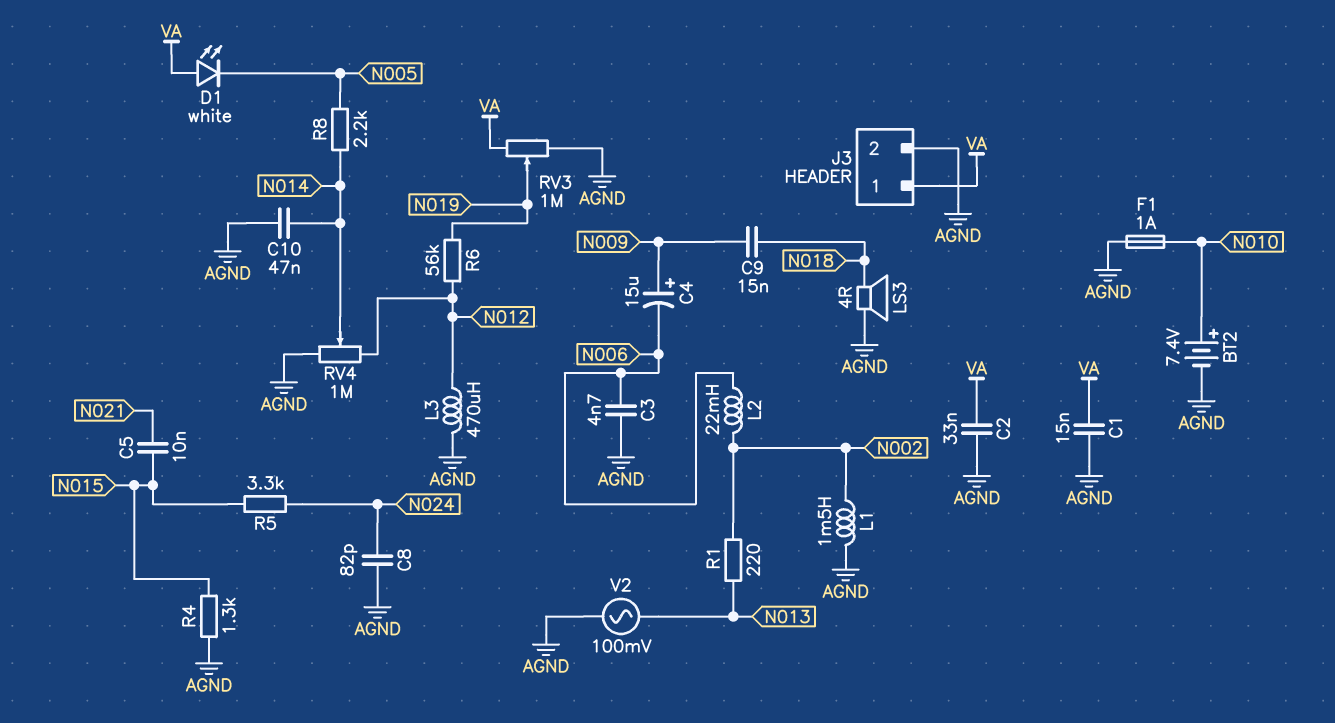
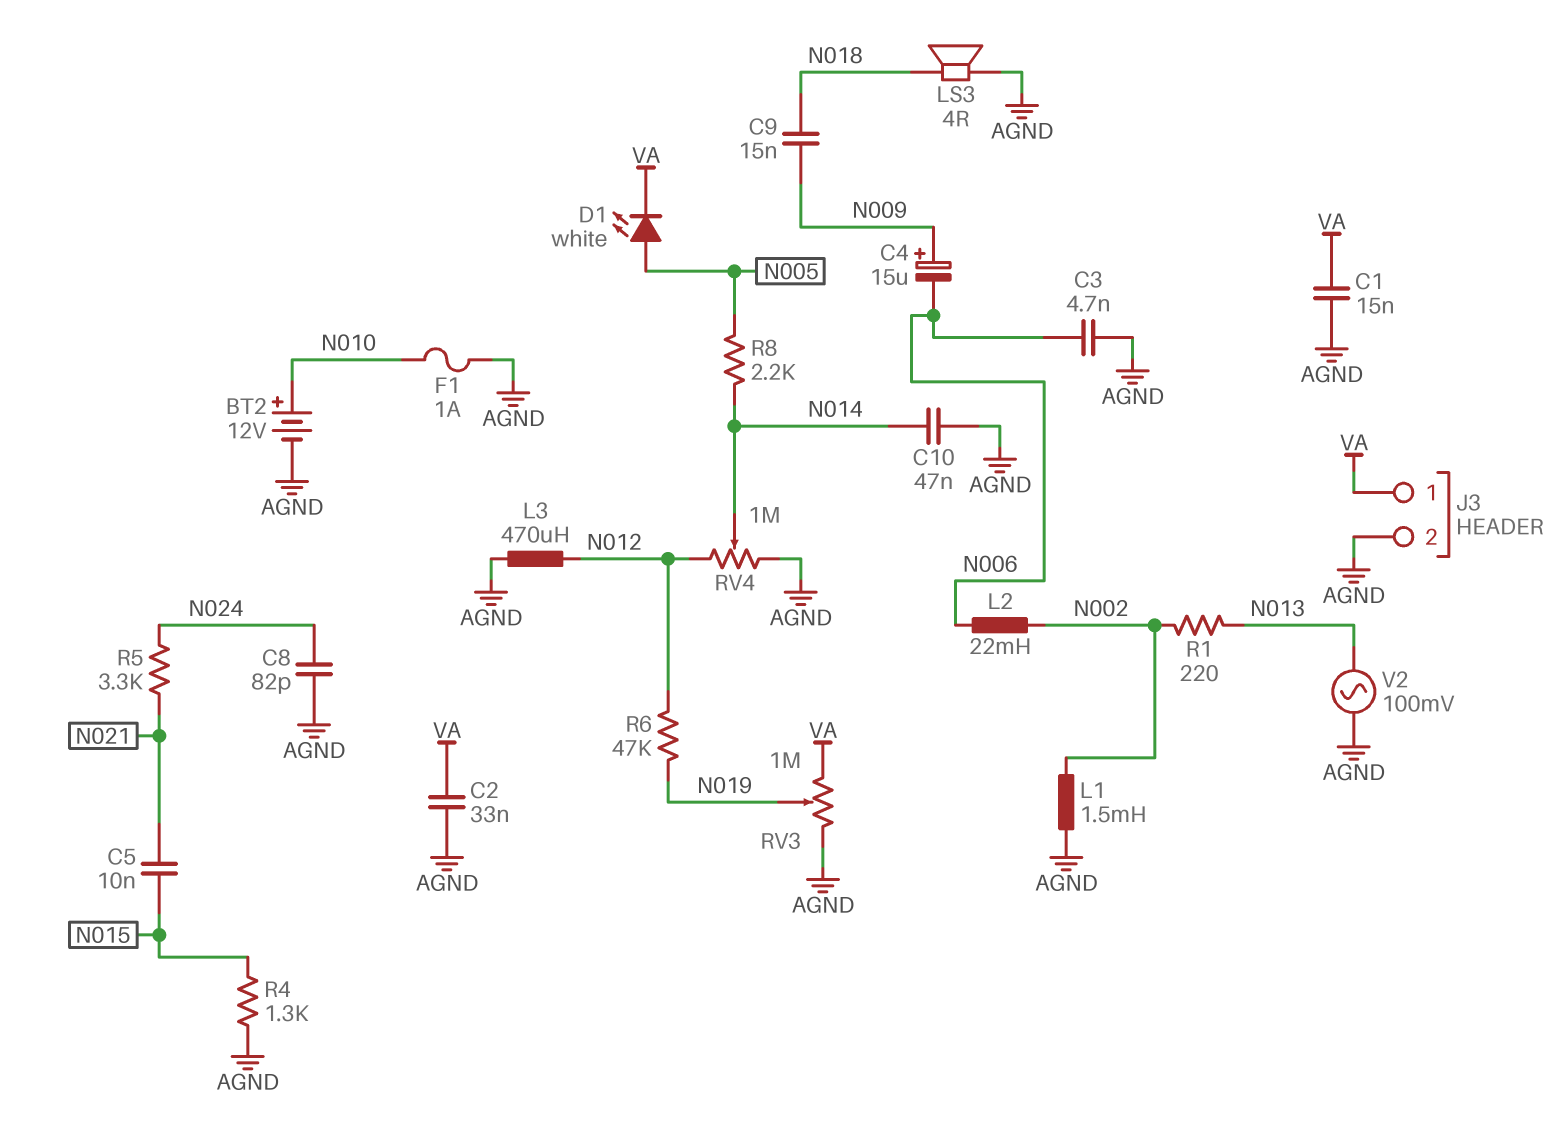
BT2: 7.4V (plus N010, minus AGND) -> 12V (plus N010, minus AGND)
D1: LED white (A VA, K N005) -> LED white (A N005, K VA)
R5: 3.3k (N015, N024) -> 3.3k (N021, N024)
R6: 56k (N012, N019) -> 47k (N012, N019)

